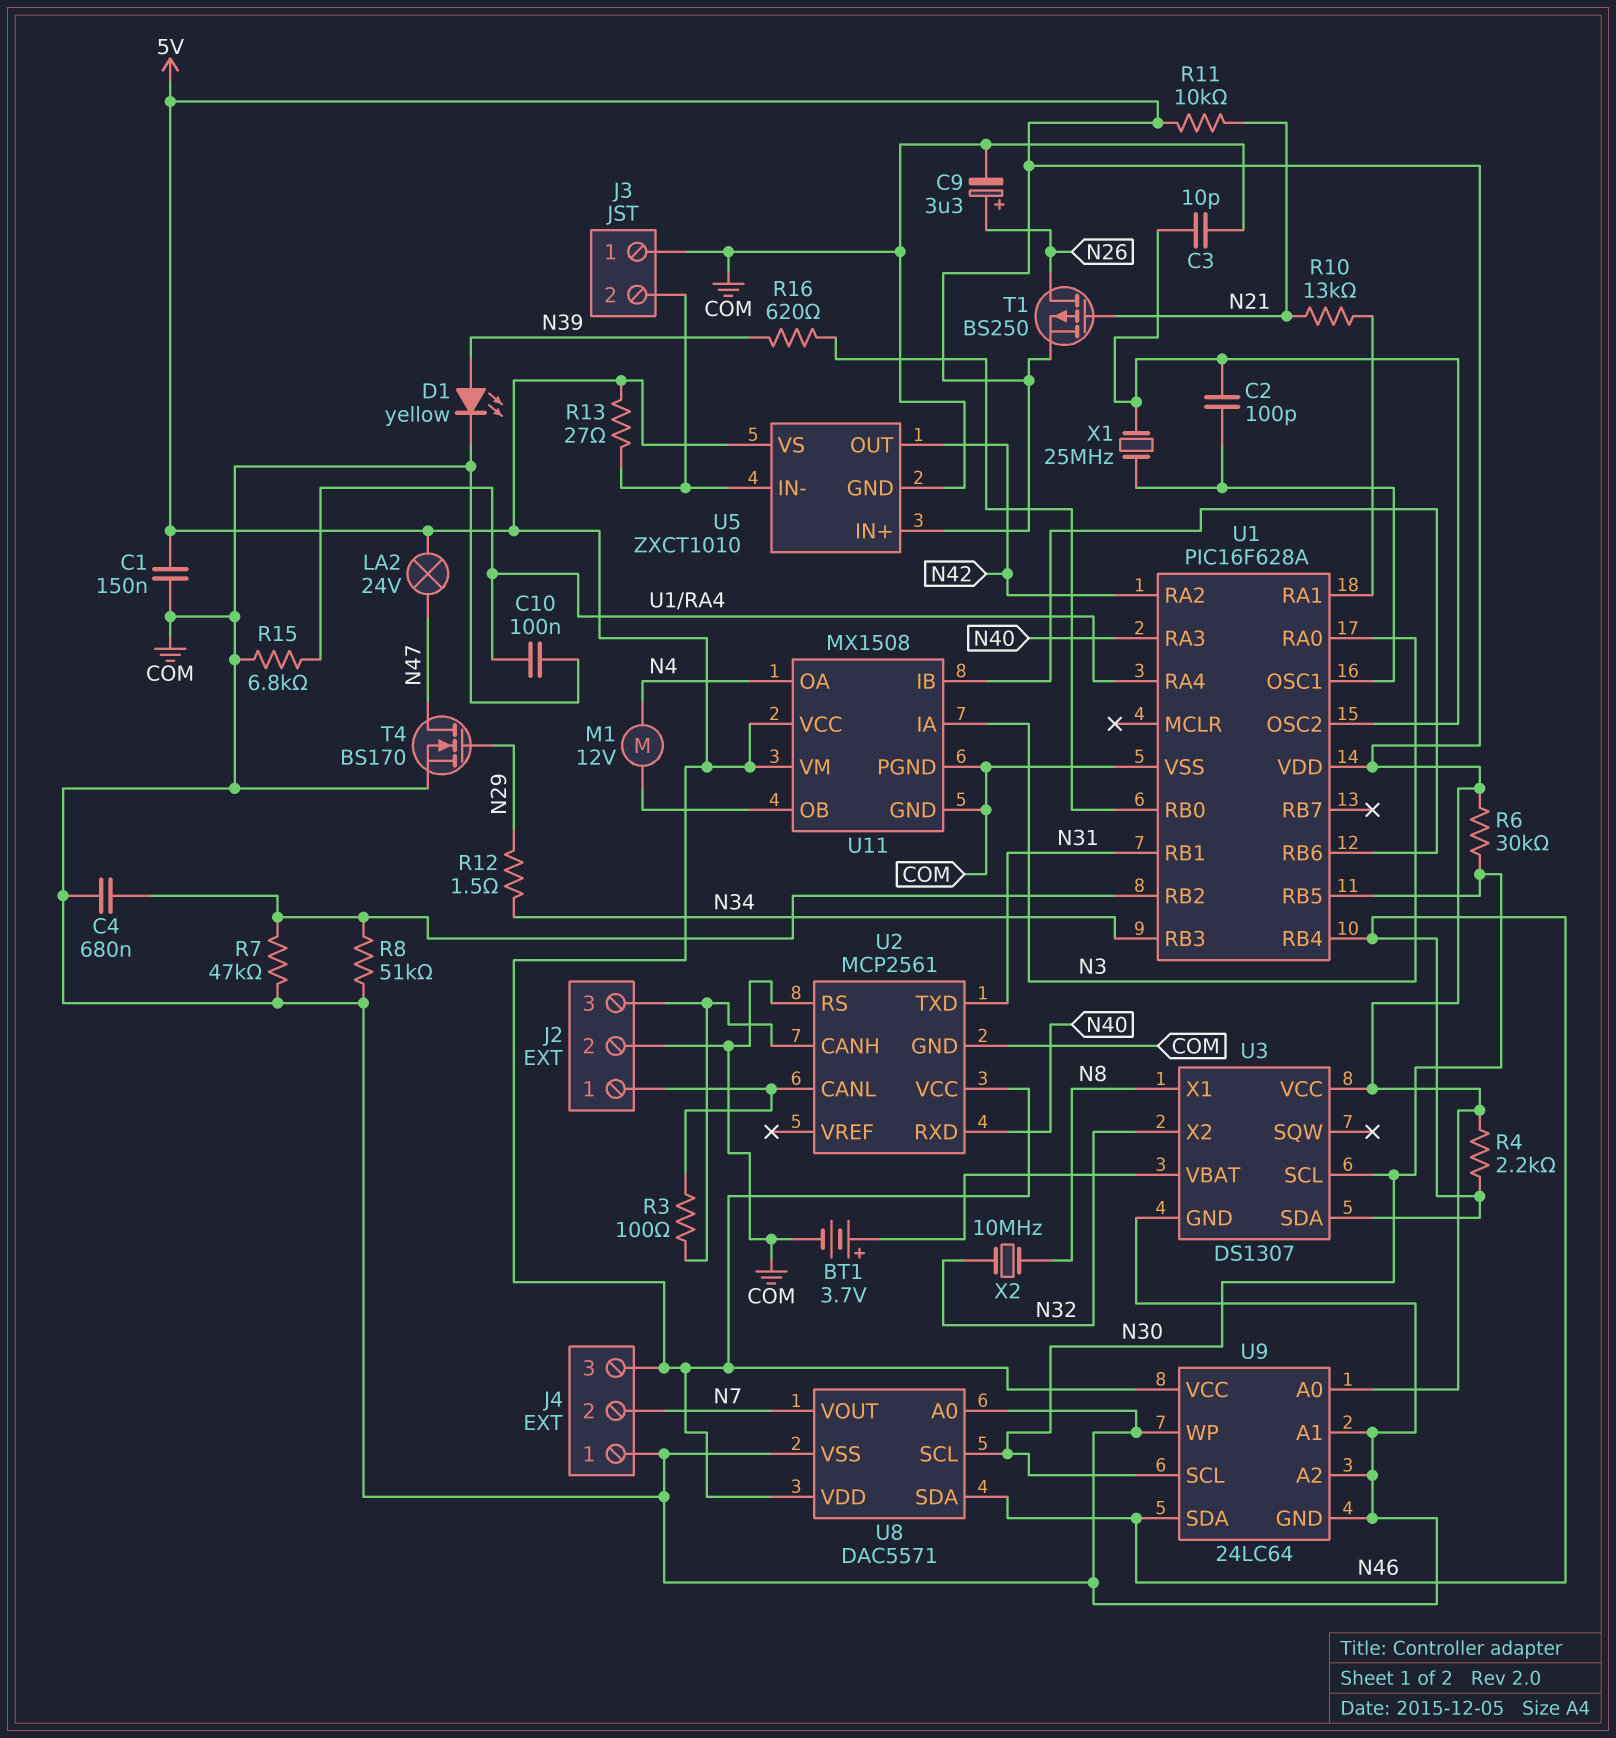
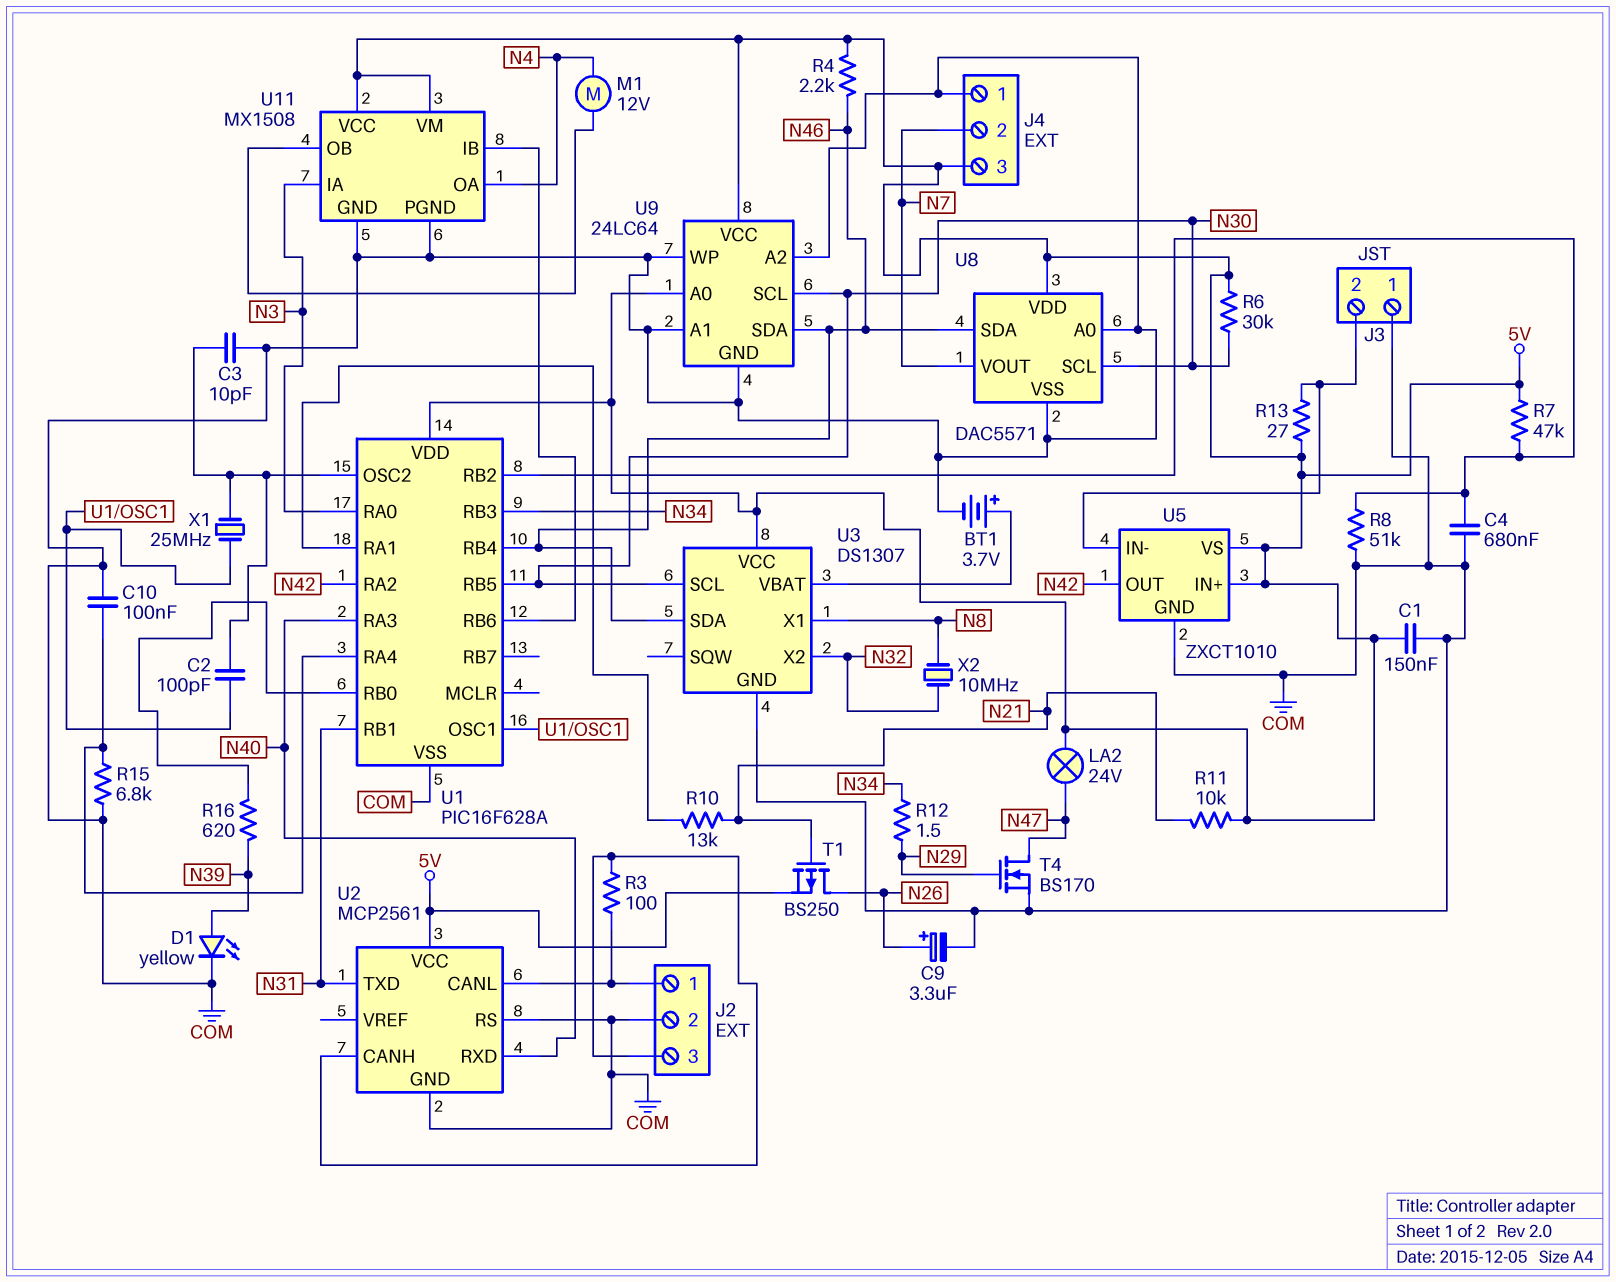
R7: 47k (COM, U1/RB2) -> 47k (5V, U1/RB2)

